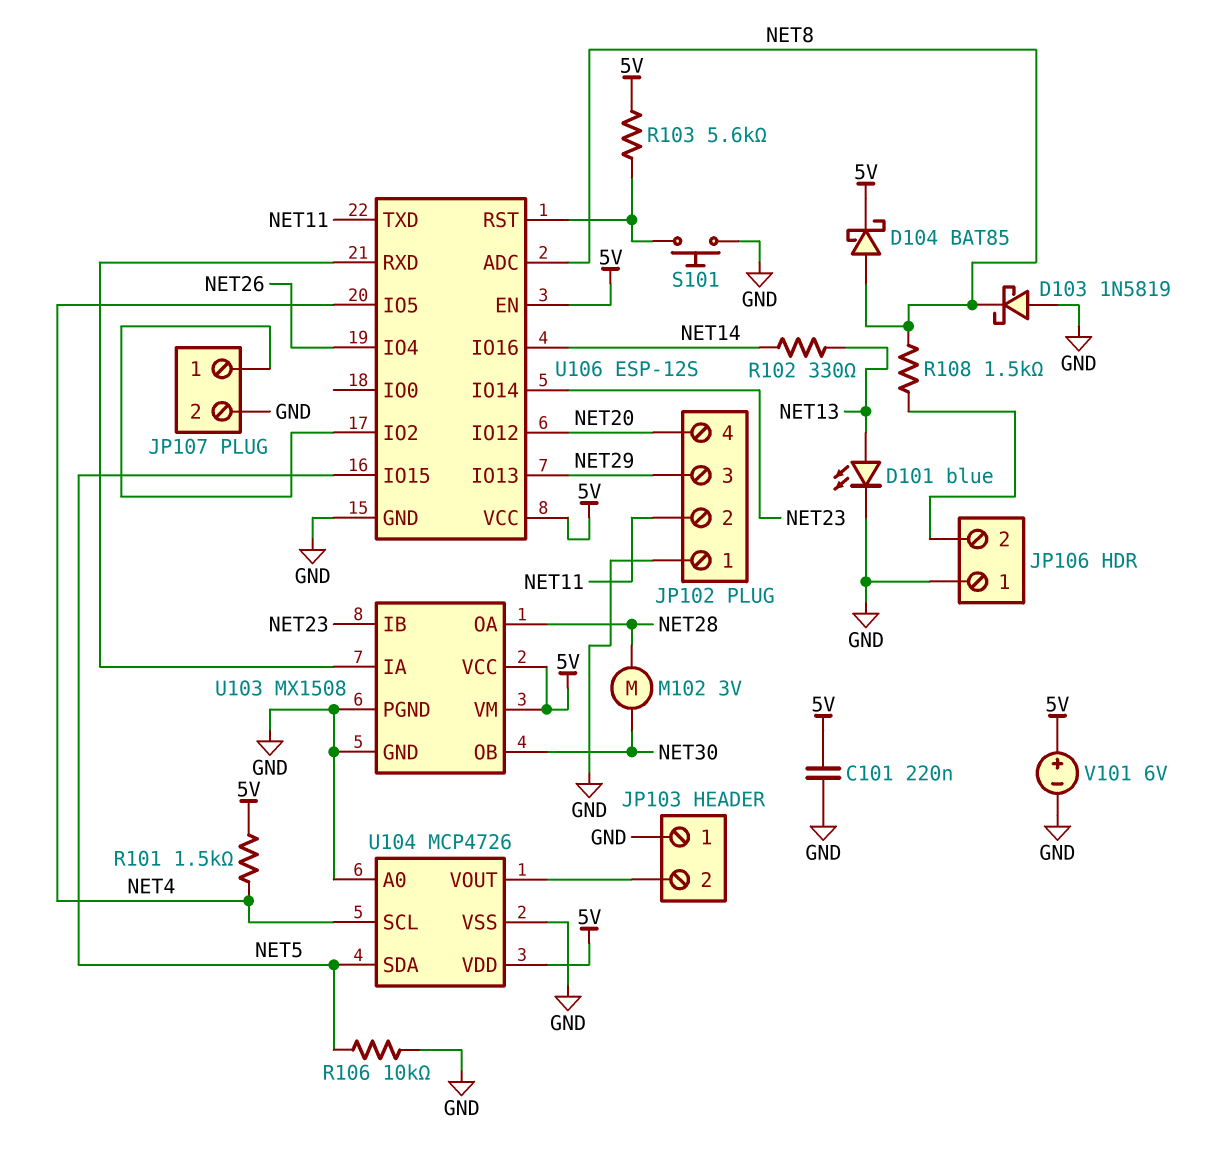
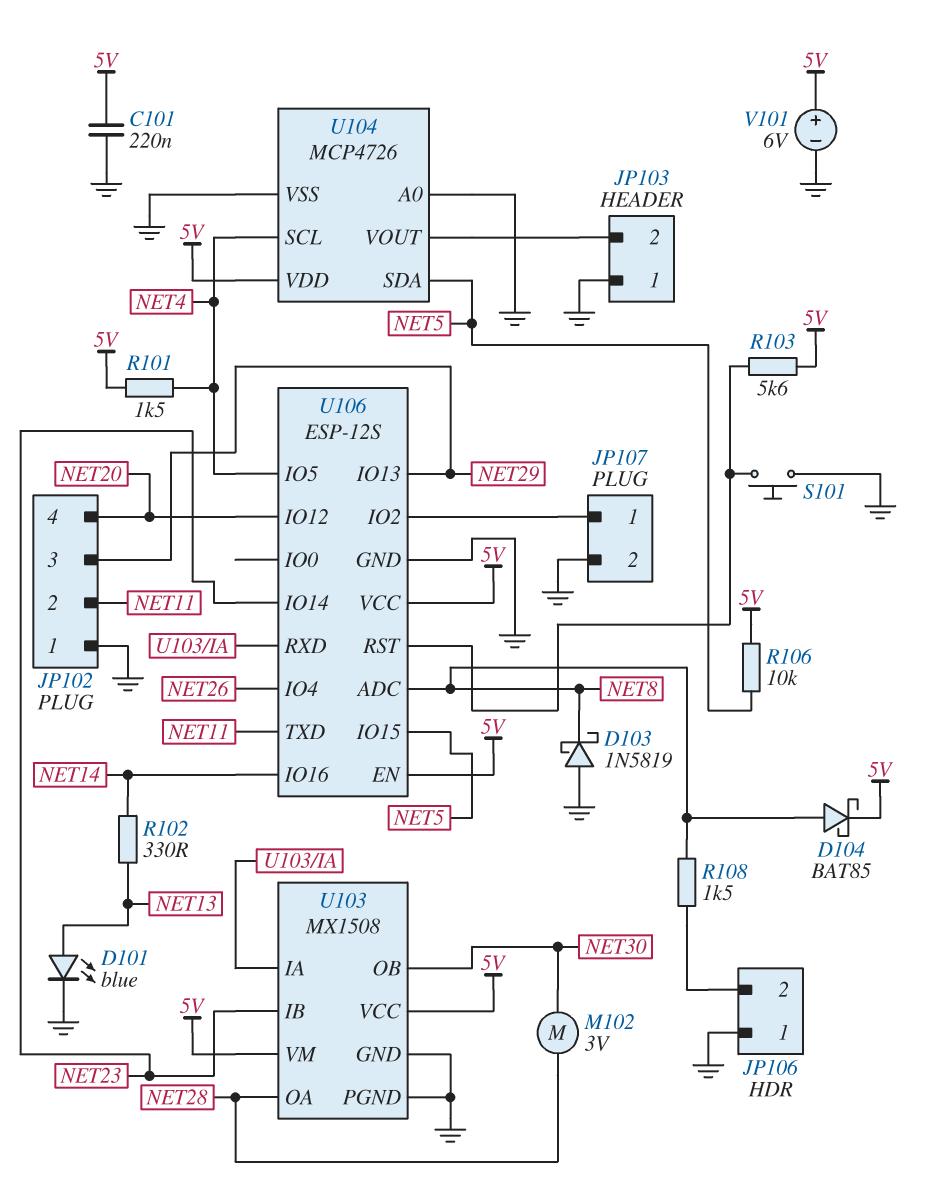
R106: 10k (GND, NET5) -> 10k (5V, NET5)

